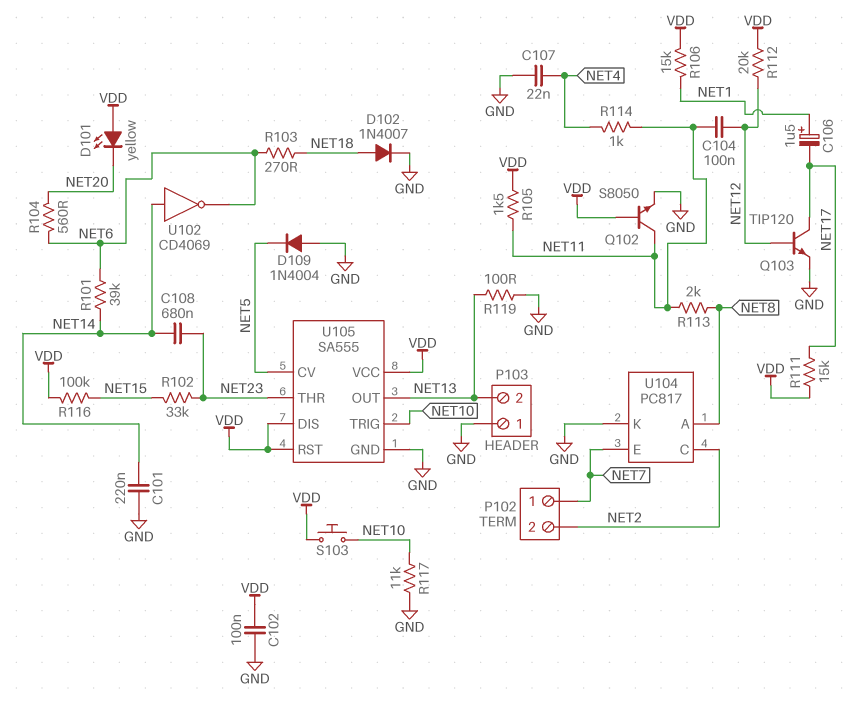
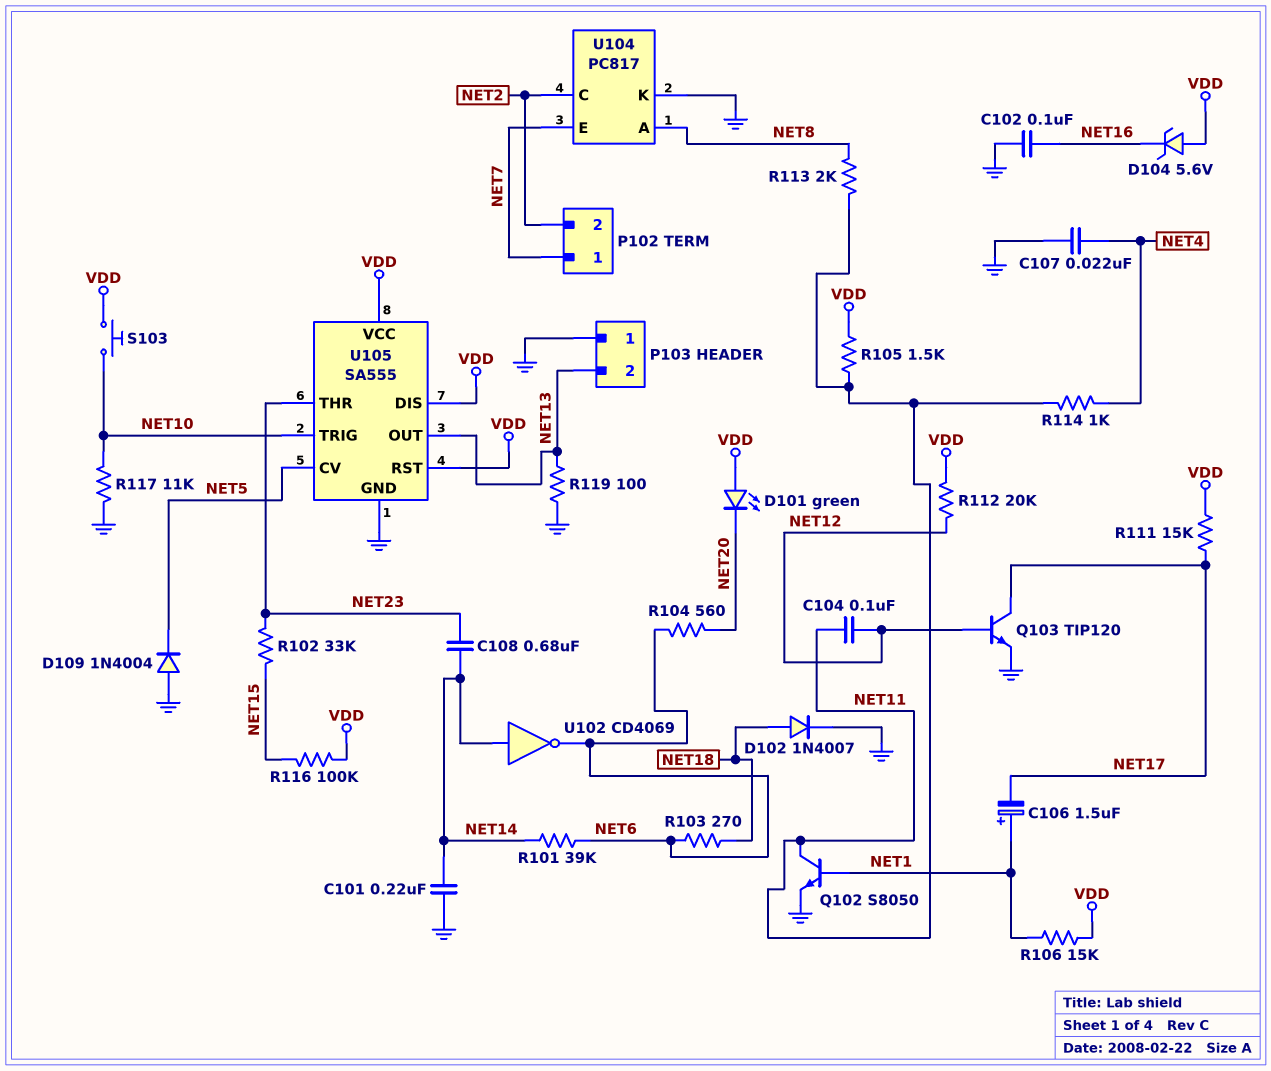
C102: 100nF (GND, VDD) -> 100nF (GND, NET16)
D101: LED yellow (A VDD, K NET20) -> LED green (A VDD, K NET20)
D104: none -> zener 5.6V (A VDD, K NET16)
Q102: NPN S8050 (B VDD, C NET11, E GND) -> NPN S8050 (B NET1, C NET11, E GND)

